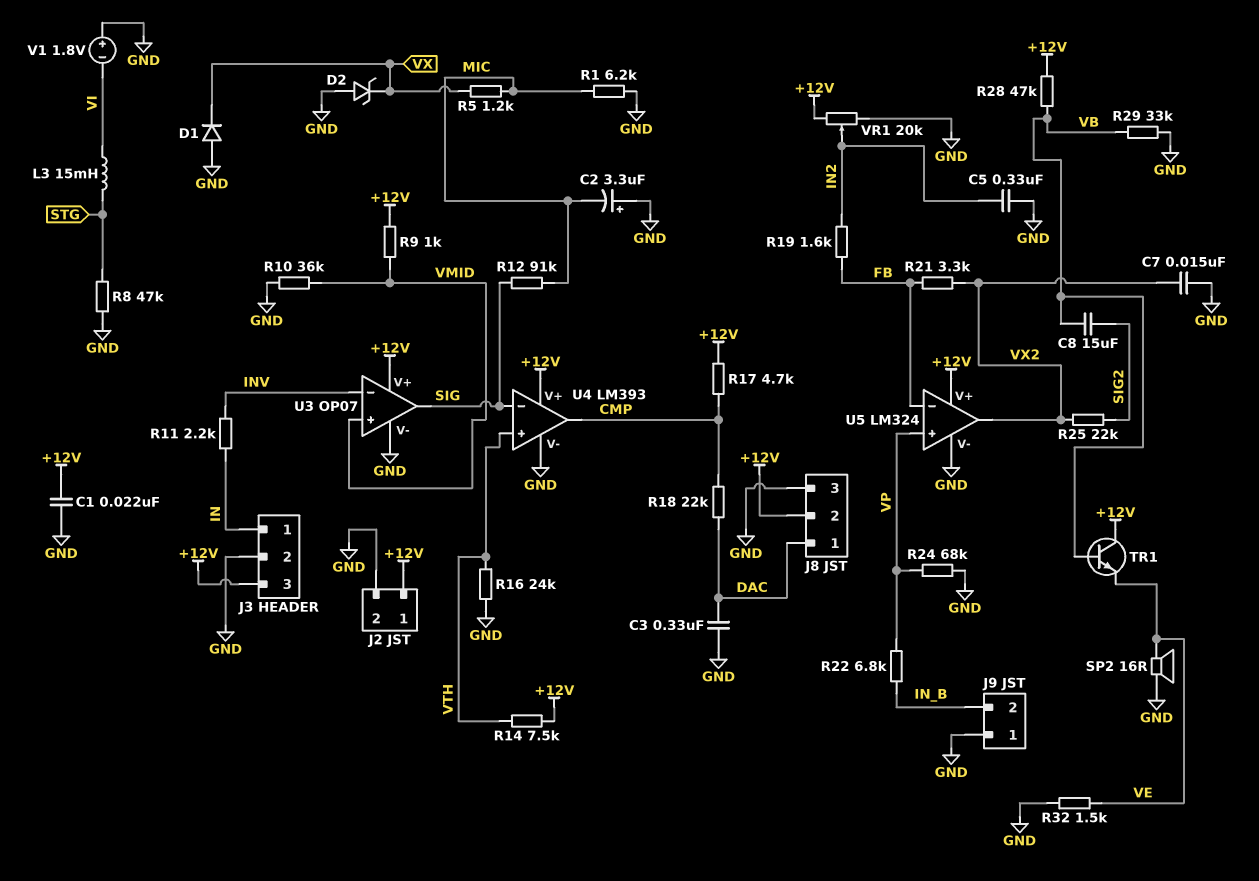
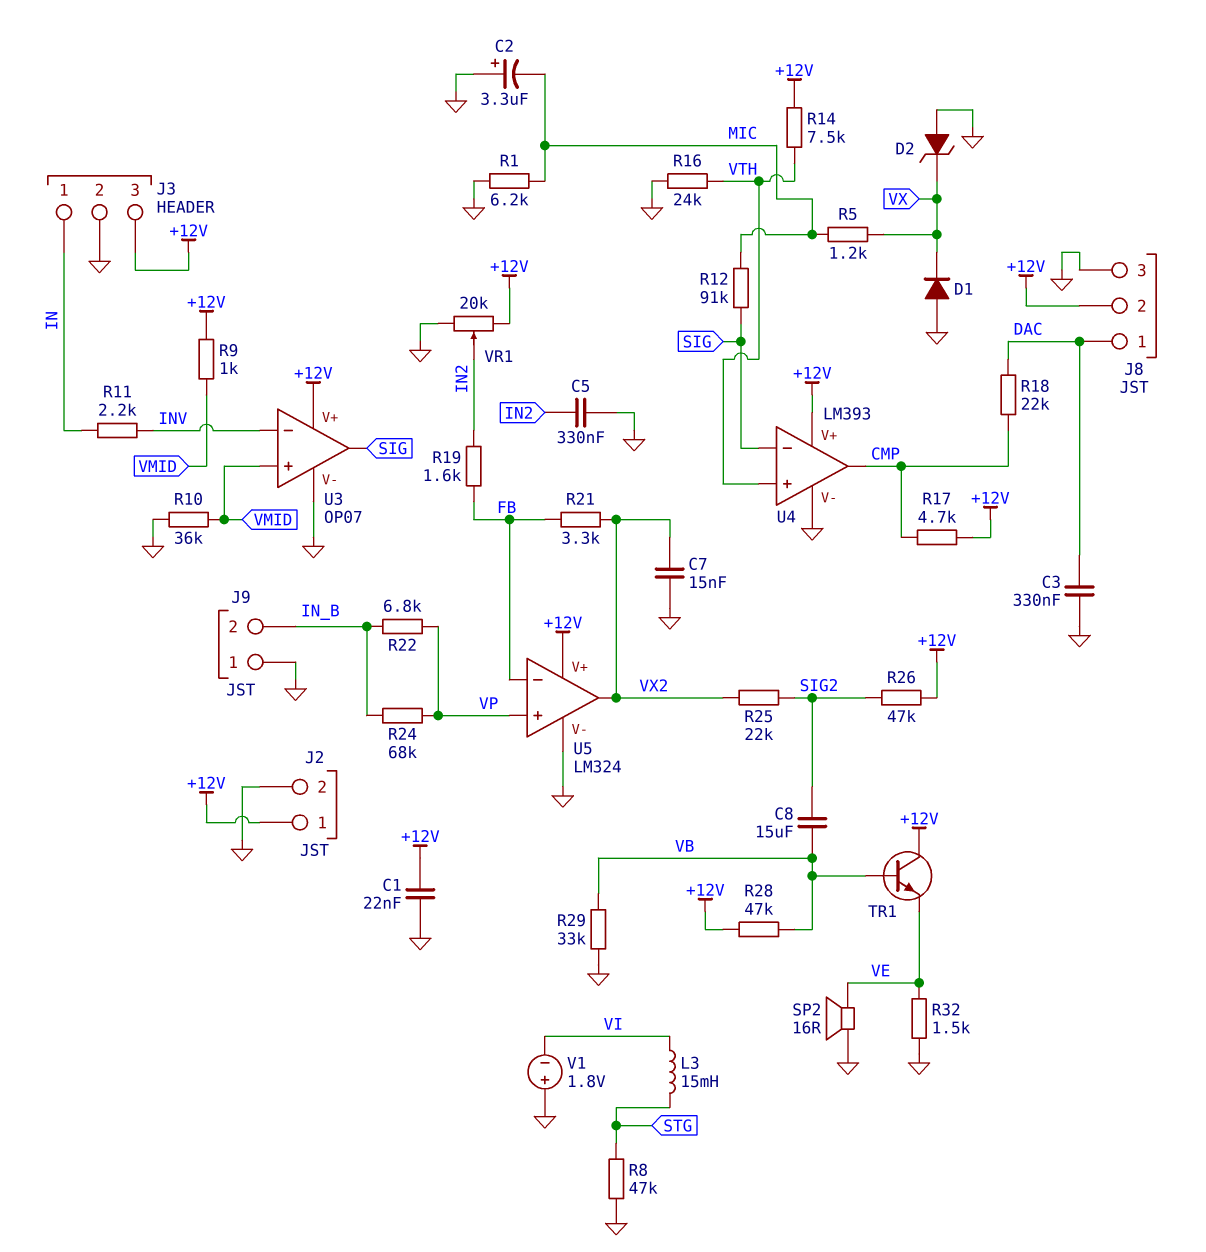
R24: 68k (GND, VP) -> 68k (IN_B, VP)
R26: none -> 47k (+12V, SIG2)

